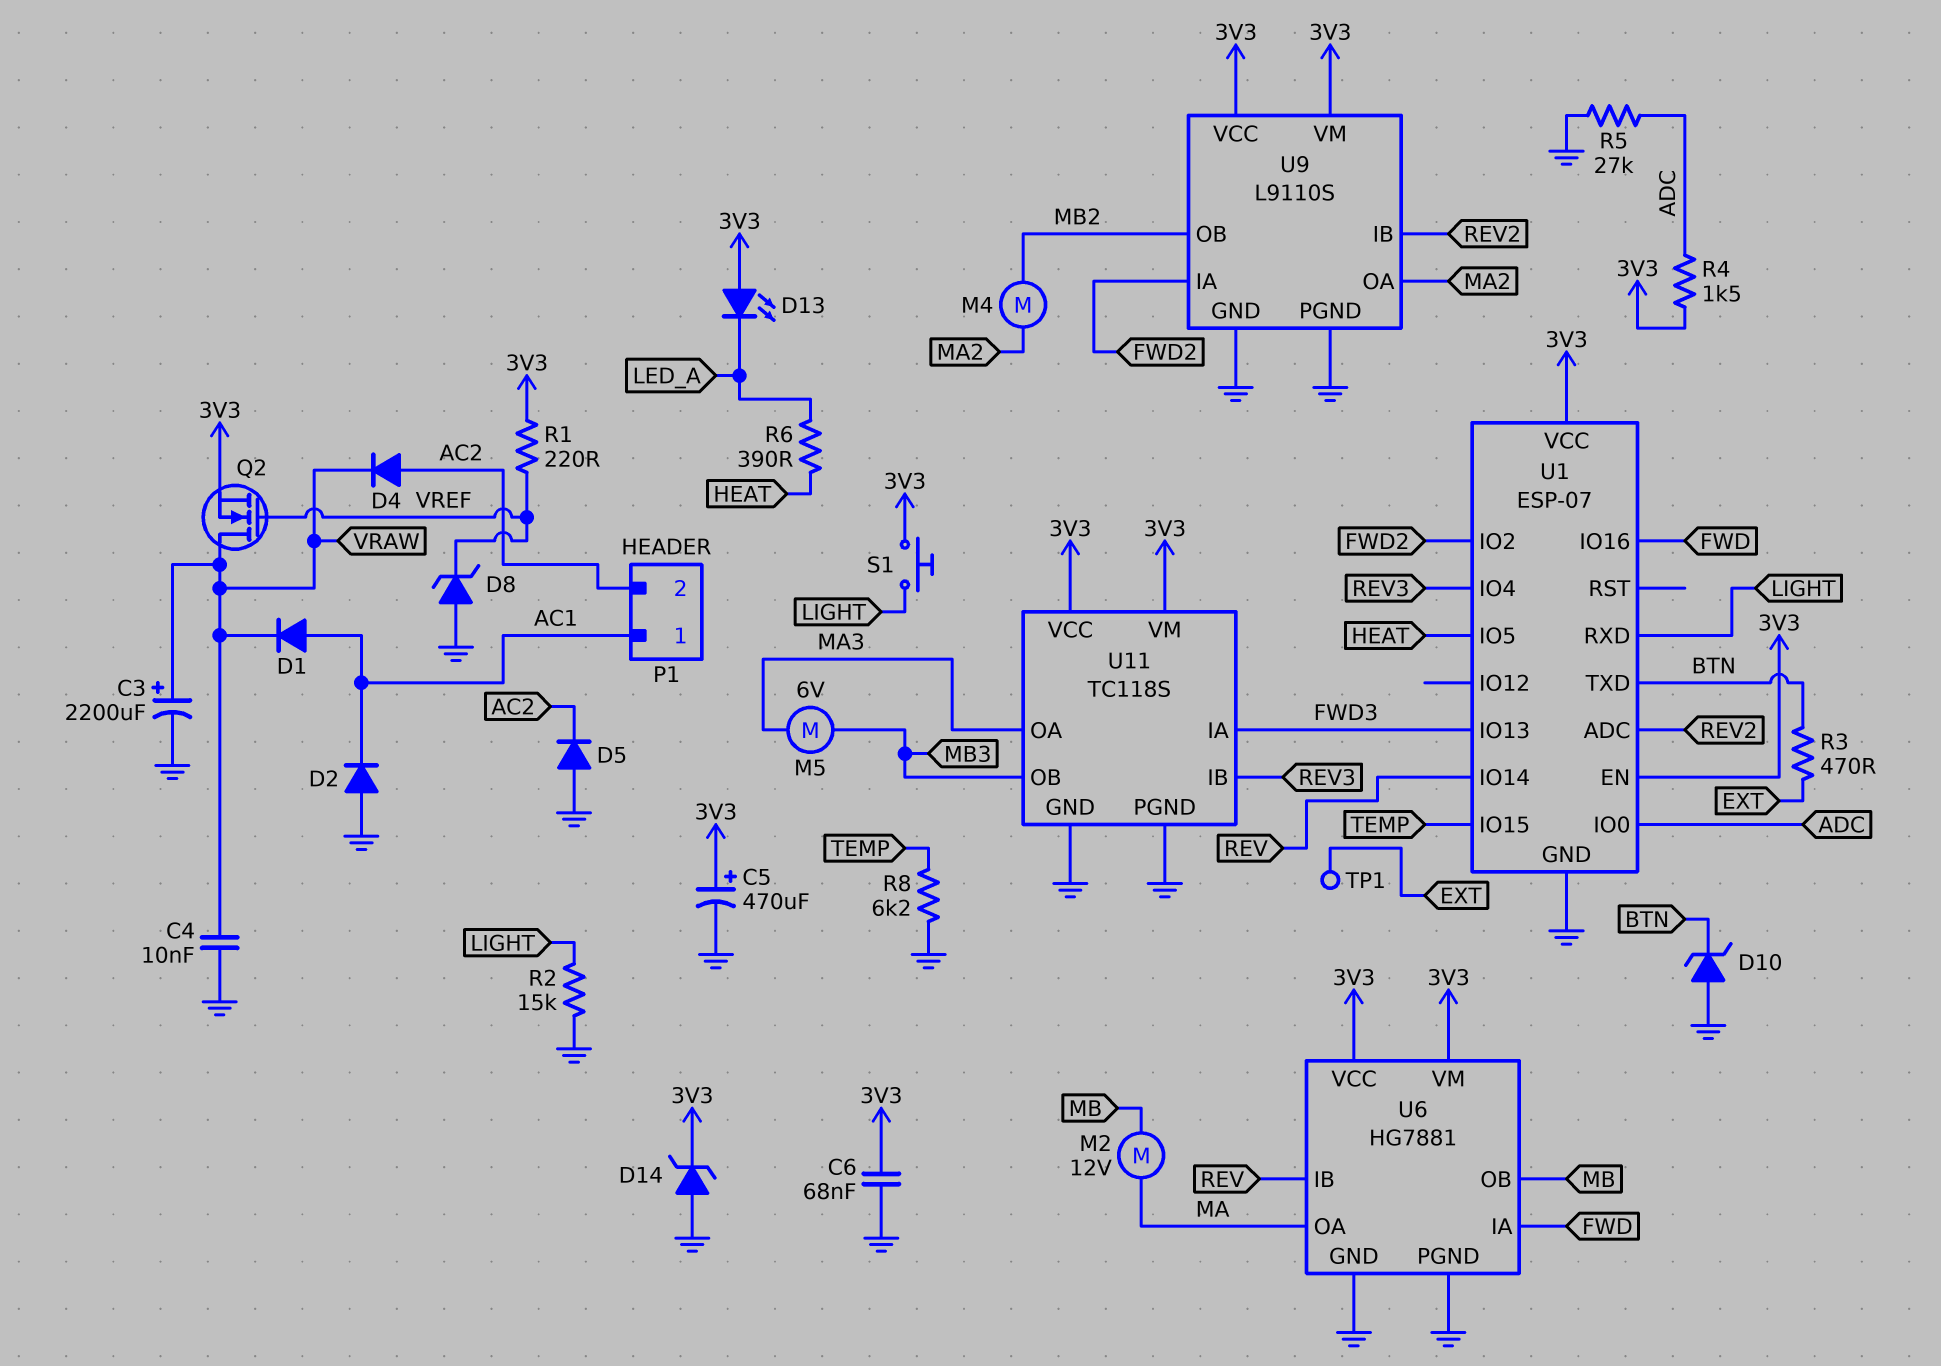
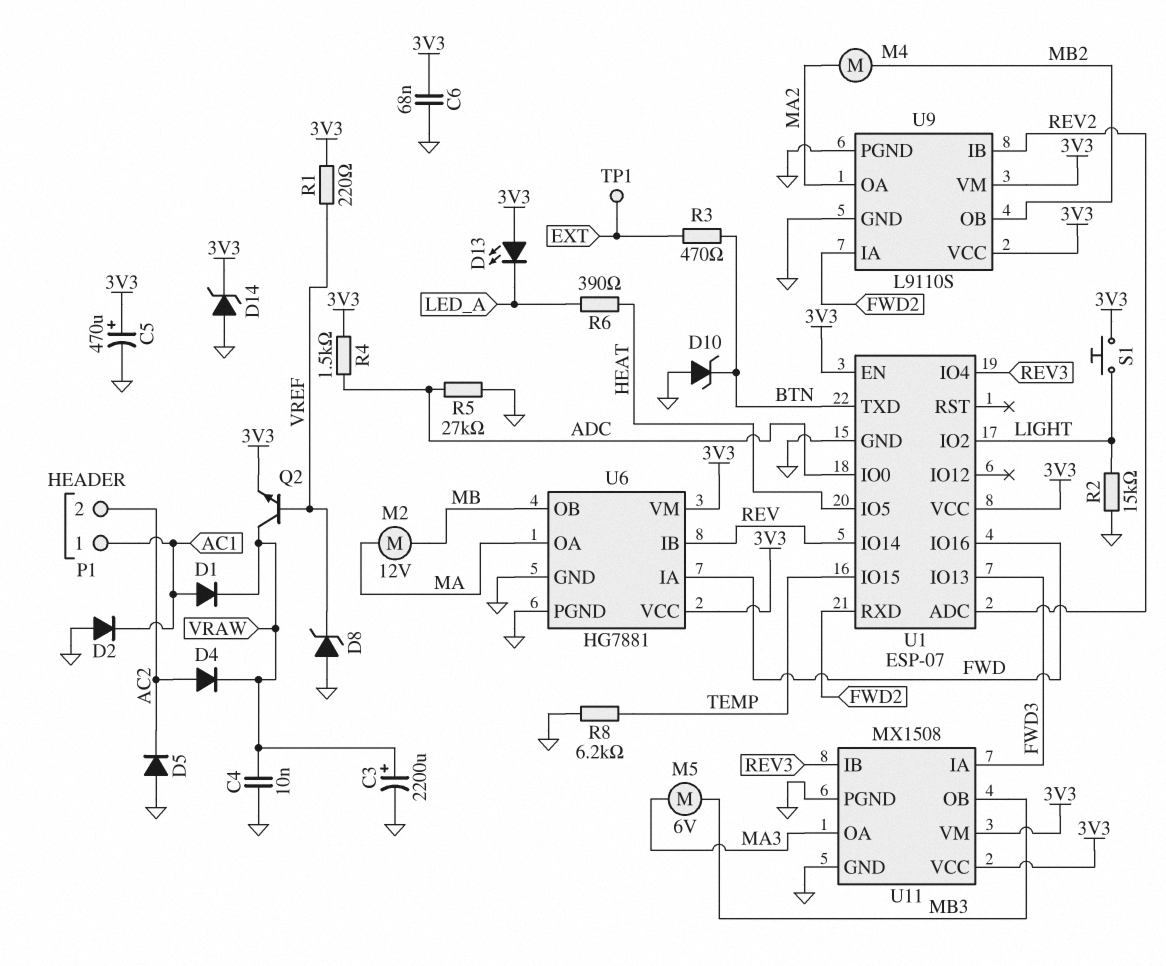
Q2: NMOS (G VREF, D VRAW, S 3V3) -> NPN (B VREF, C VRAW, E 3V3)
U1 pin IO2: FWD2 -> LIGHT
U1 pin RXD: LIGHT -> FWD2
U11: TC118S -> MX1508

